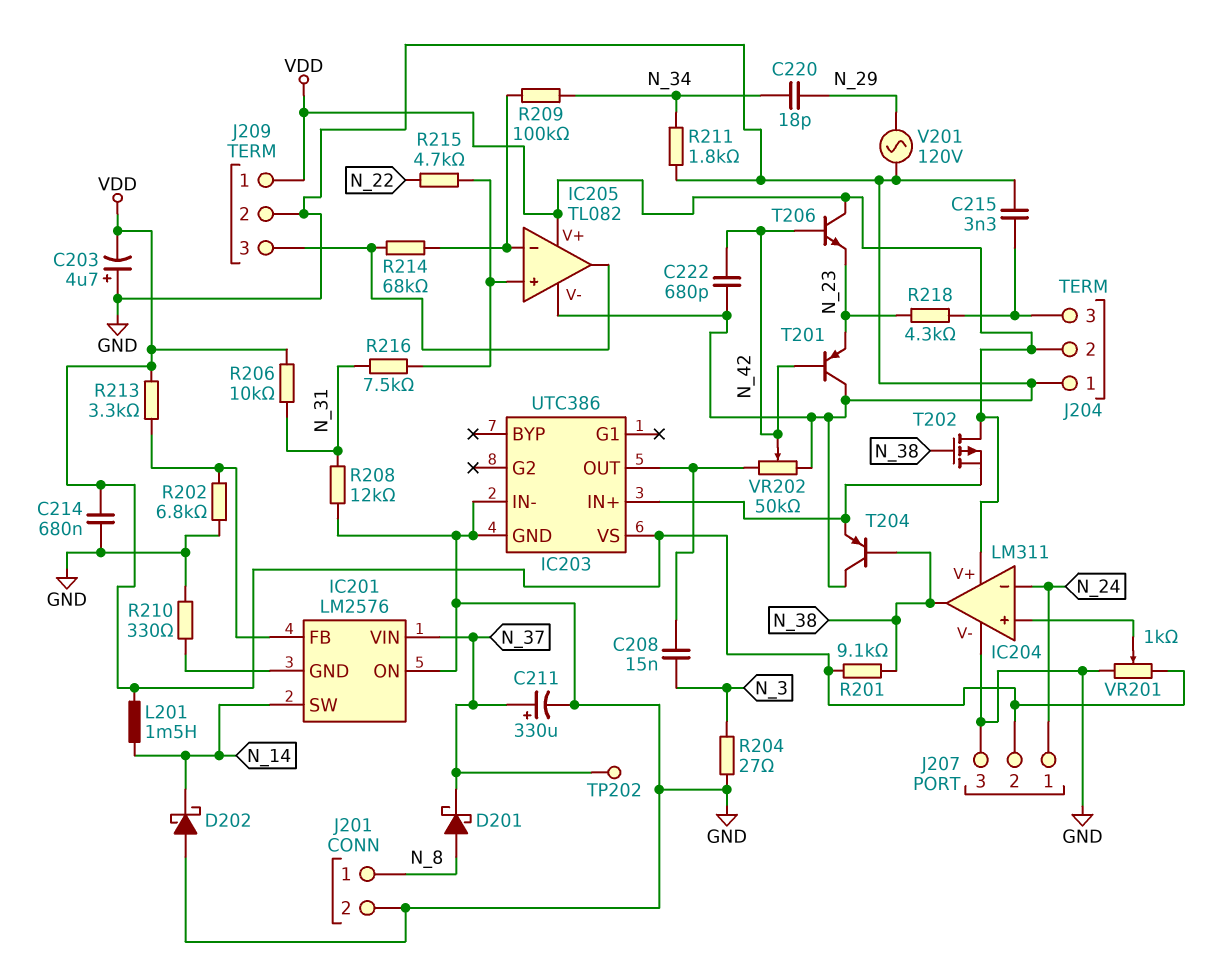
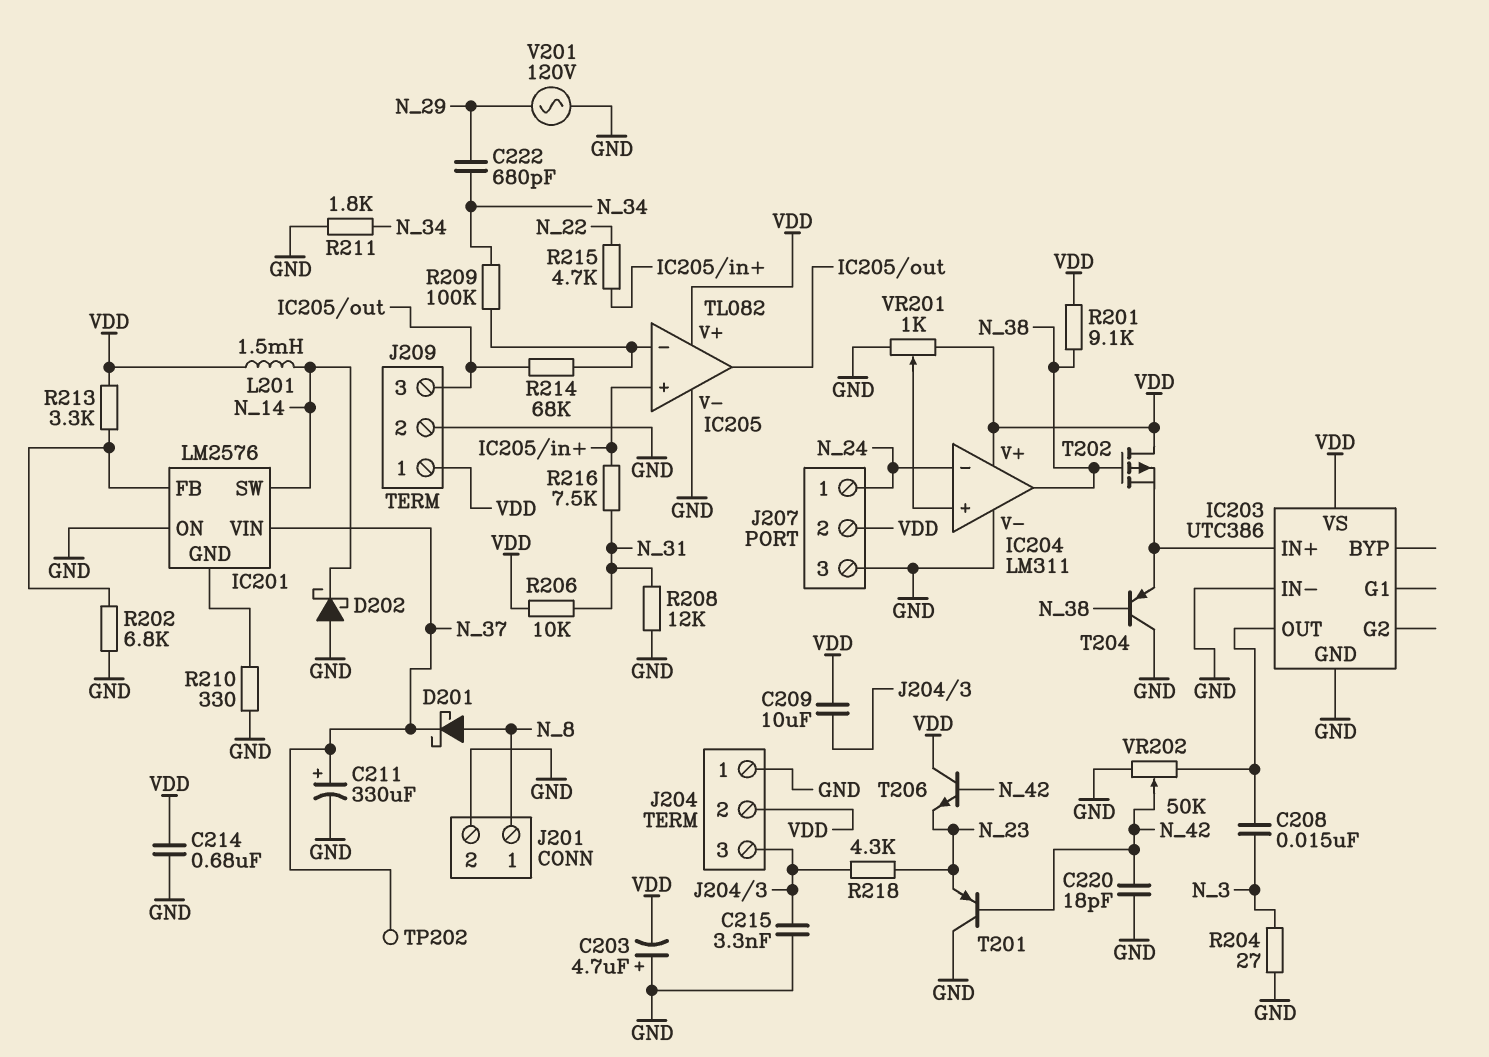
C209: none -> 10uF (J204/3, VDD)
C220: 18pF (N_29, N_34) -> 18pF (GND, N_42)
C222: 680pF (GND, N_42) -> 680pF (N_29, N_34)

